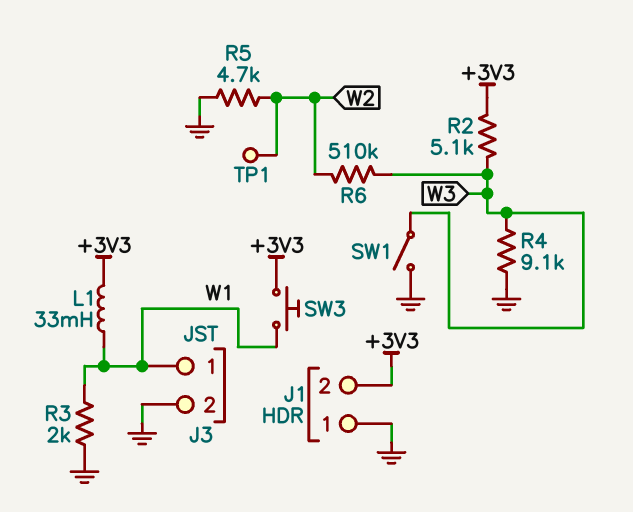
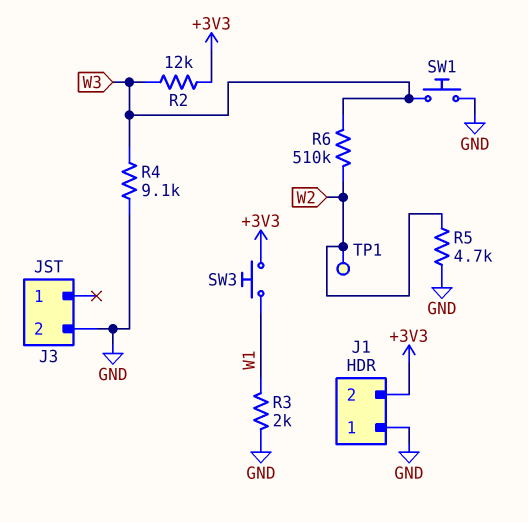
J3 pin 1: W1 -> none
L1: 33mH (+3V3, W1) -> none
R2: 5.1k (+3V3, W3) -> 12k (+3V3, W3)
SW1: switch (GND, W3) -> button (GND, W3)

